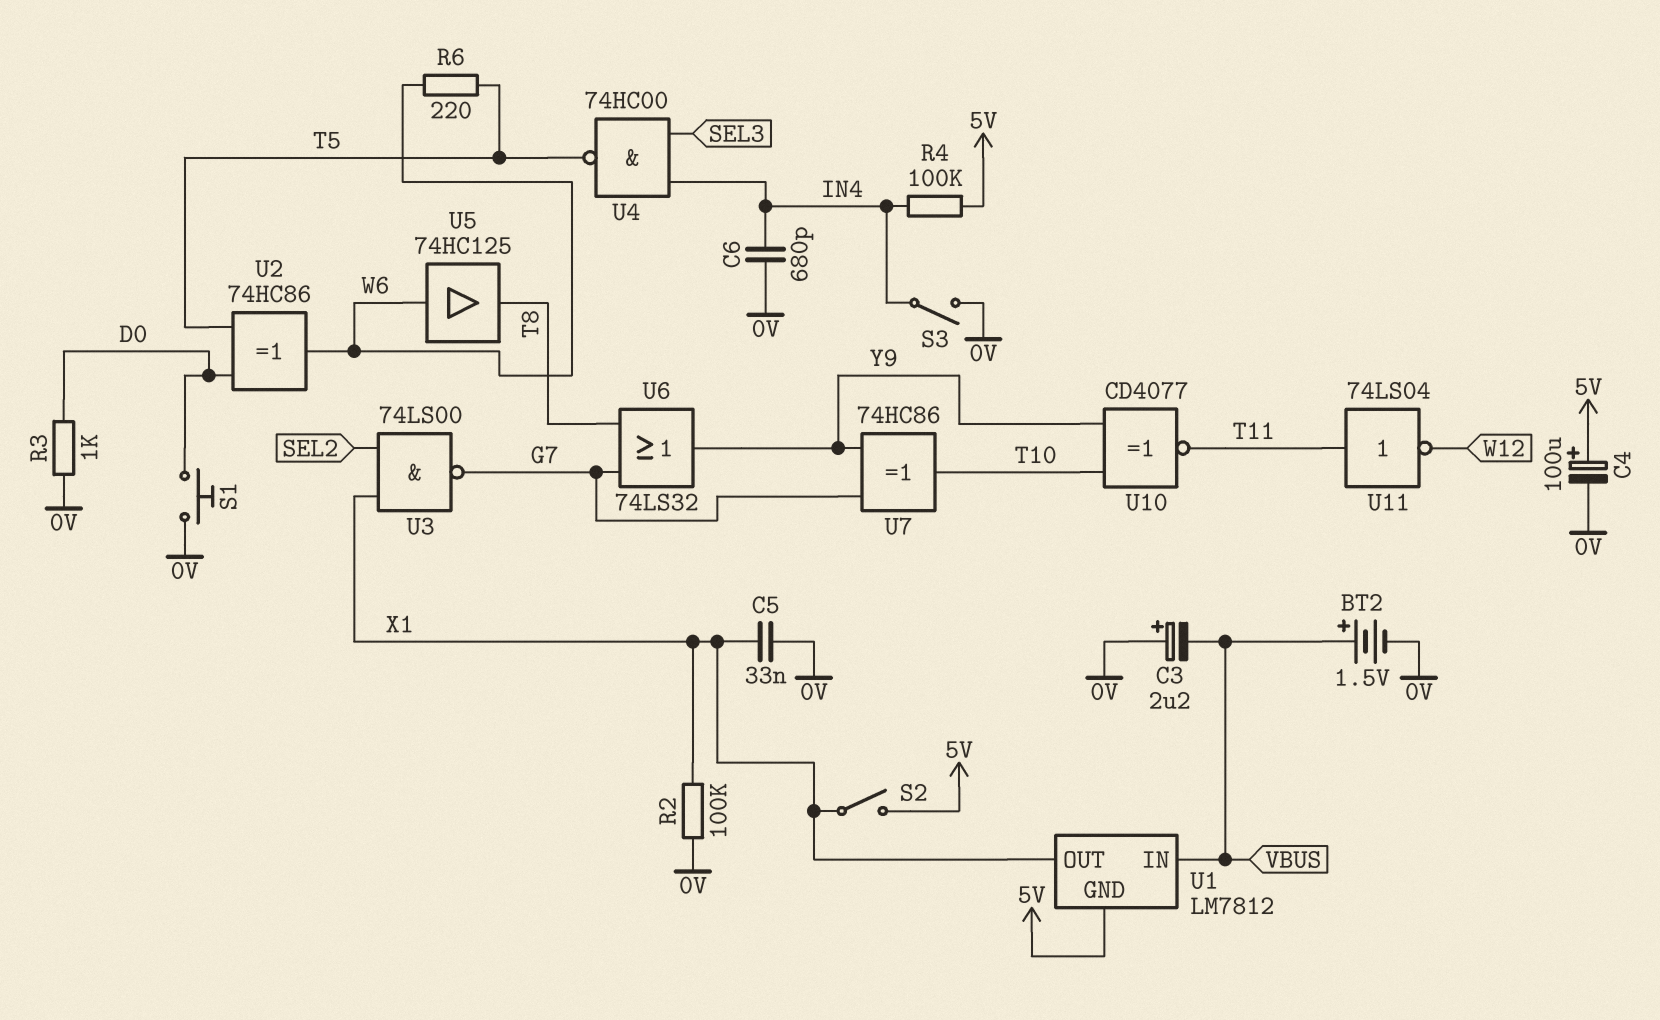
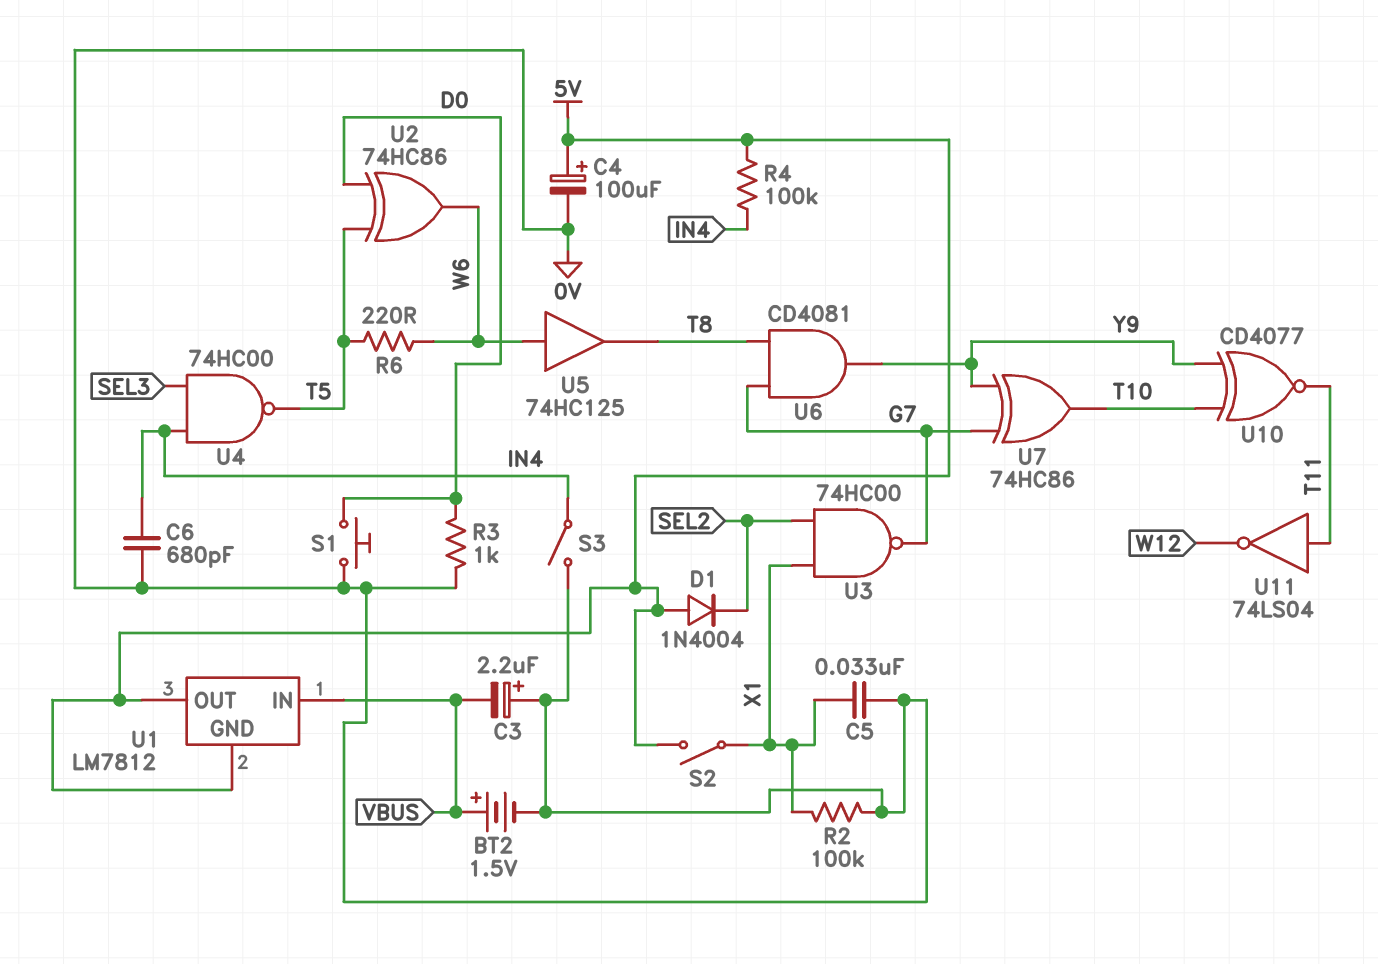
D1: none -> diode 1N4004 (A 5V, K SEL2)
U1 pin OUT: X1 -> 5V
U3: NAND 74LS00 (in SEL2, in X1, out G7) -> NAND 74HC00 (in SEL2, in X1, out G7)
U6: OR 74LS32 (in G7, in T8, out Y9) -> AND CD4081 (in G7, in T8, out Y9)

